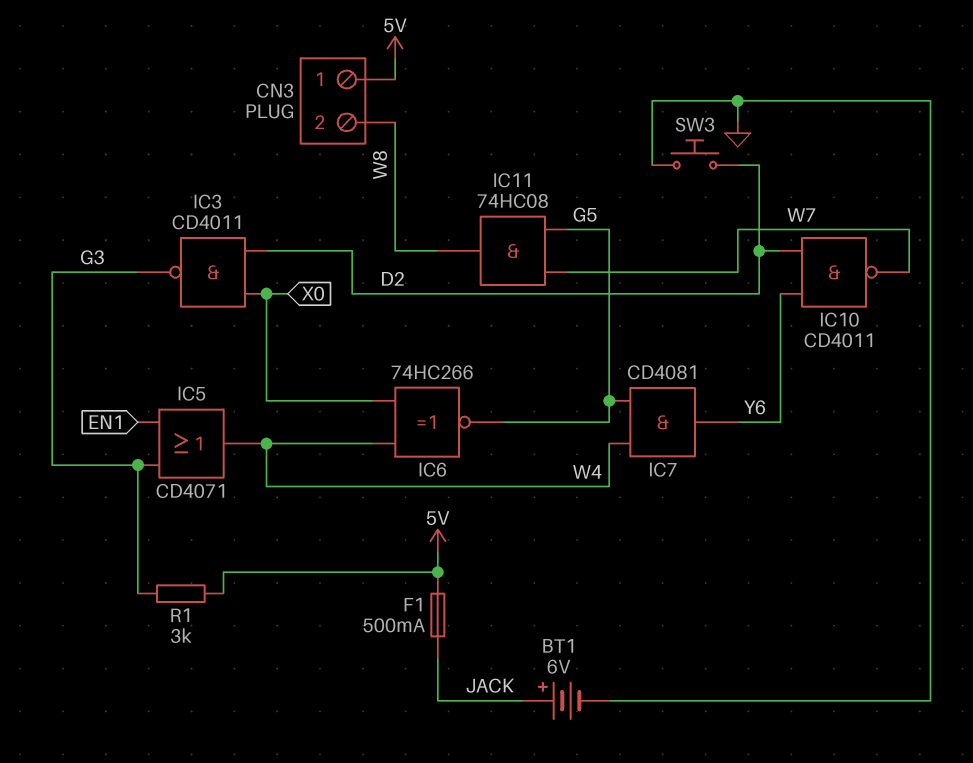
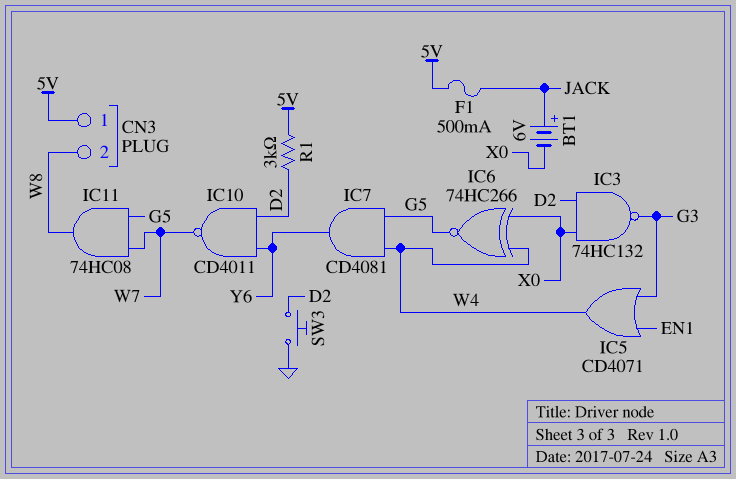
BT1: 6V (plus JACK, minus GND) -> 6V (plus JACK, minus X0)
IC3: NAND CD4011 (in D2, in X0, out G3) -> NAND 74HC132 (in D2, in X0, out G3)
R1: 3k (5V, G3) -> 3k (5V, D2)

